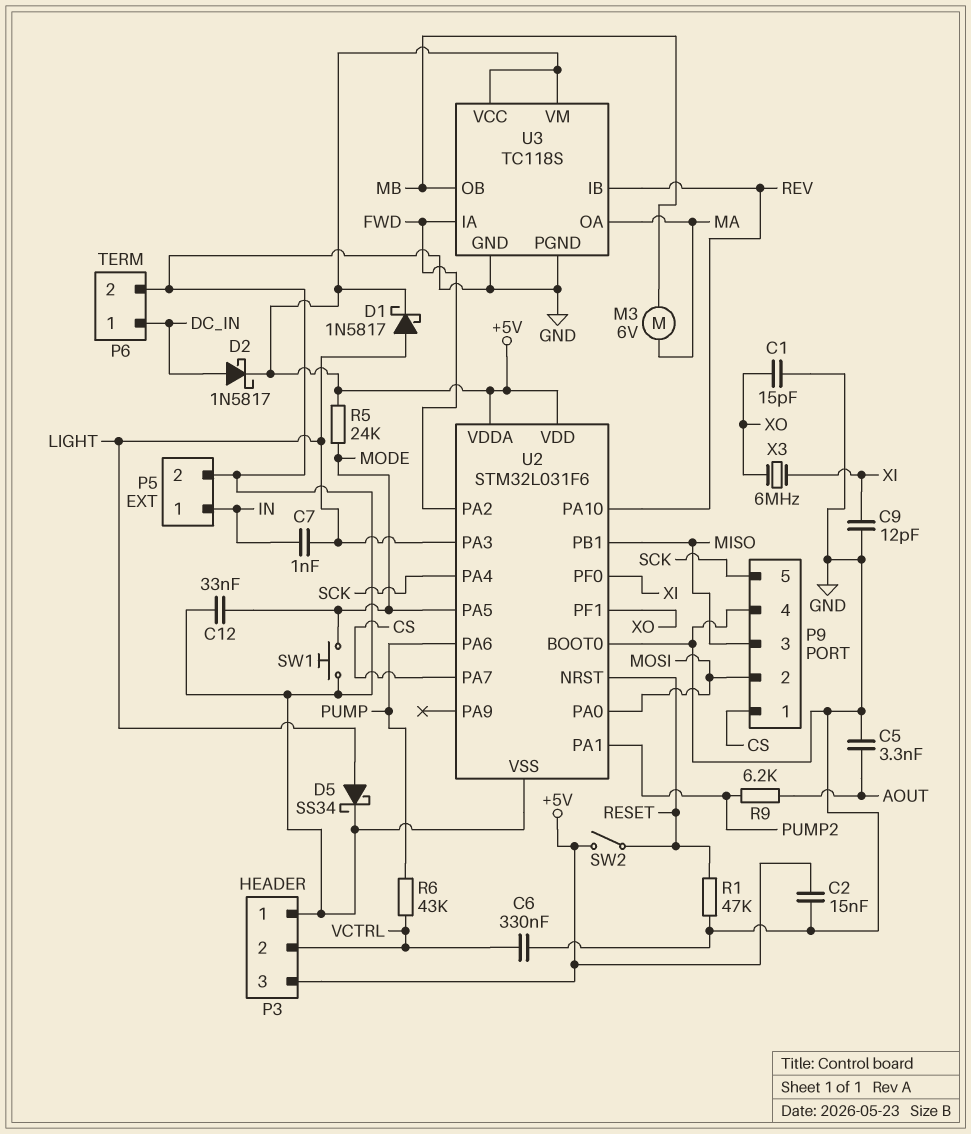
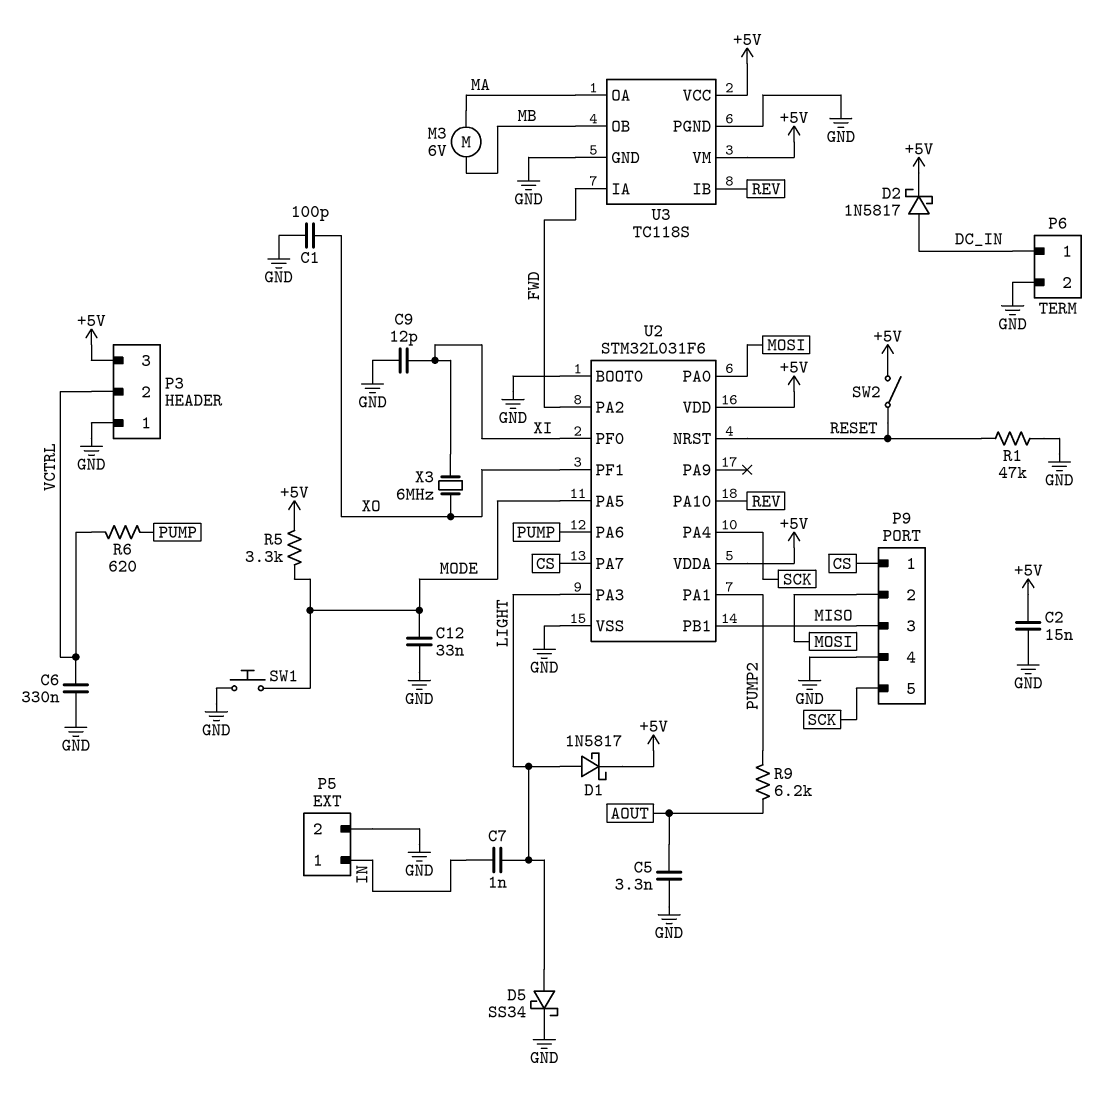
C1: 15pF (GND, XO) -> 100pF (GND, XO)
R5: 24k (+5V, MODE) -> 3.3k (+5V, MODE)
R6: 43k (PUMP, VCTRL) -> 620 (PUMP, VCTRL)

